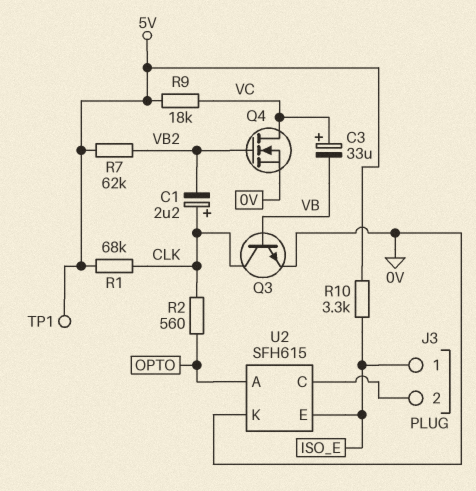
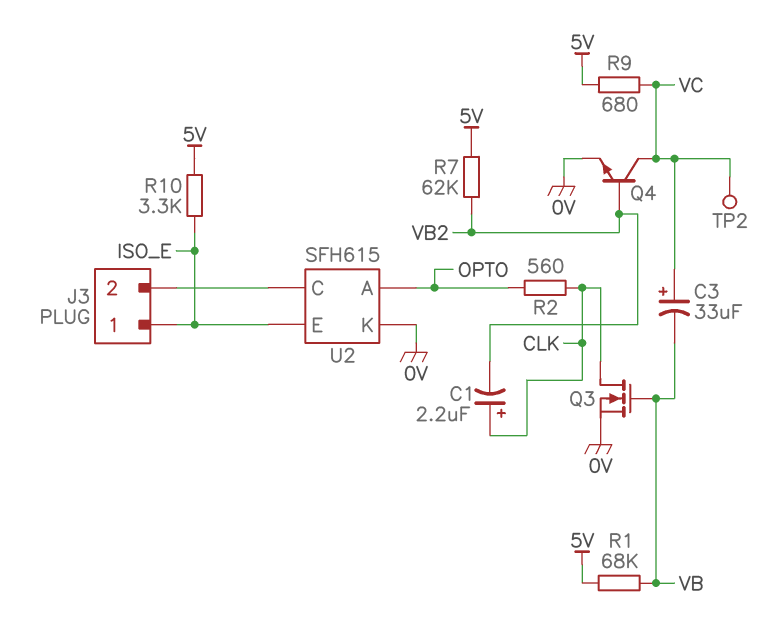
Q3: NPN (B VB, C CLK, E 0V) -> NMOS (G VB, D CLK, S 0V)
Q4: NMOS (G VB2, D VC, S 0V) -> NPN (B VB2, C VC, E 0V)
R1: 68k (5V, CLK) -> 68k (5V, VB)
R9: 18k (5V, VC) -> 680 (5V, VC)
TP1: test point (5V) -> none
TP2: none -> test point (VC)

